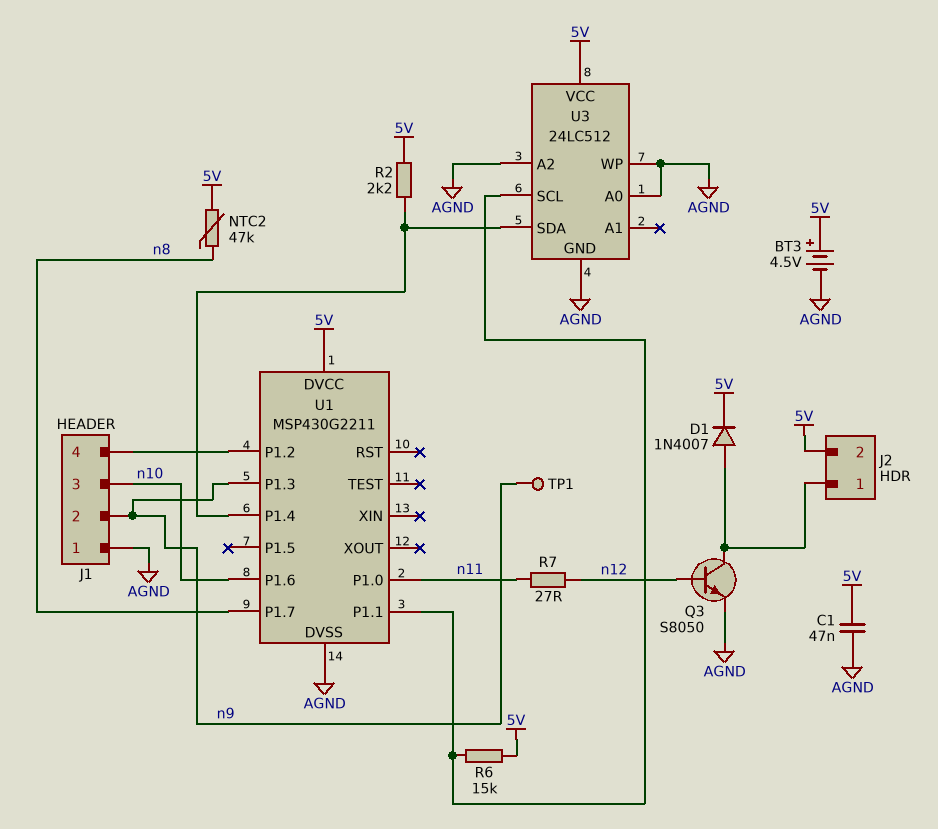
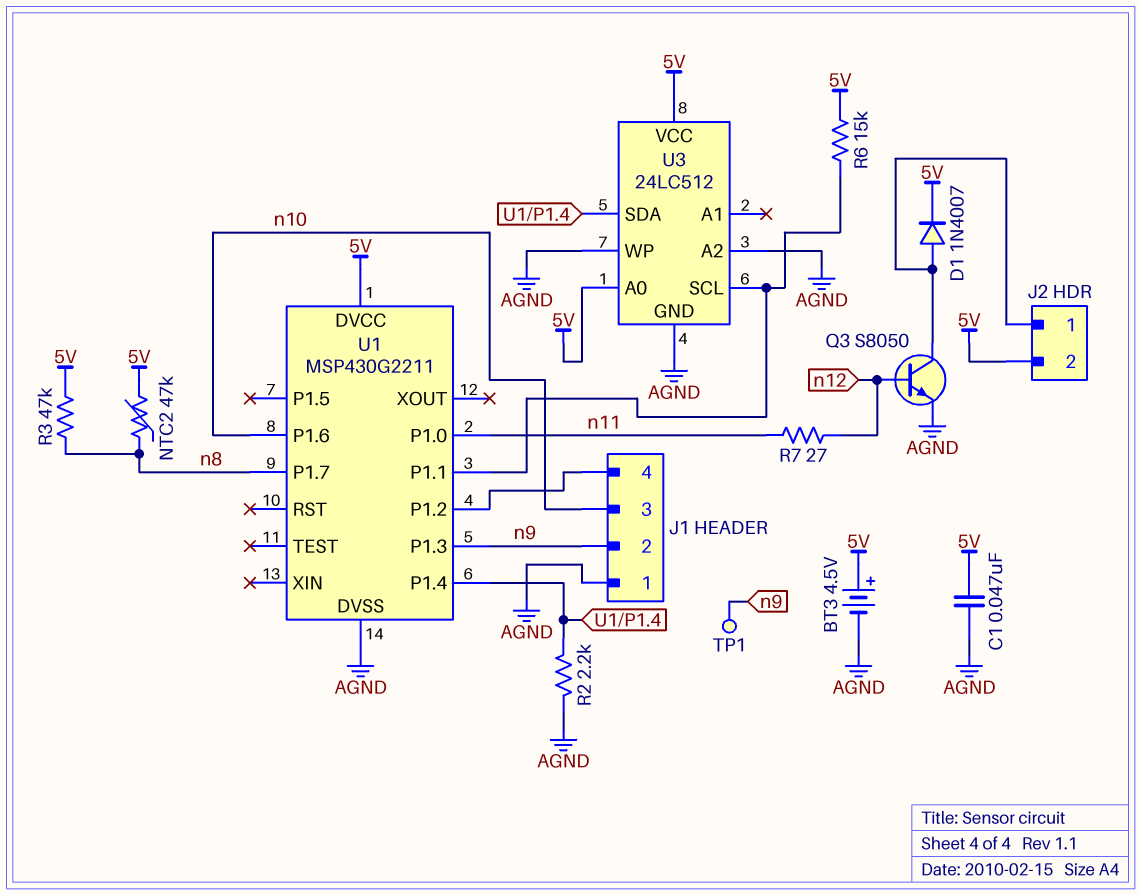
R2: 2.2k (5V, U1/P1.4) -> 2.2k (AGND, U1/P1.4)
R3: none -> 47k (5V, n8)
U3 pin A0: AGND -> 5V

